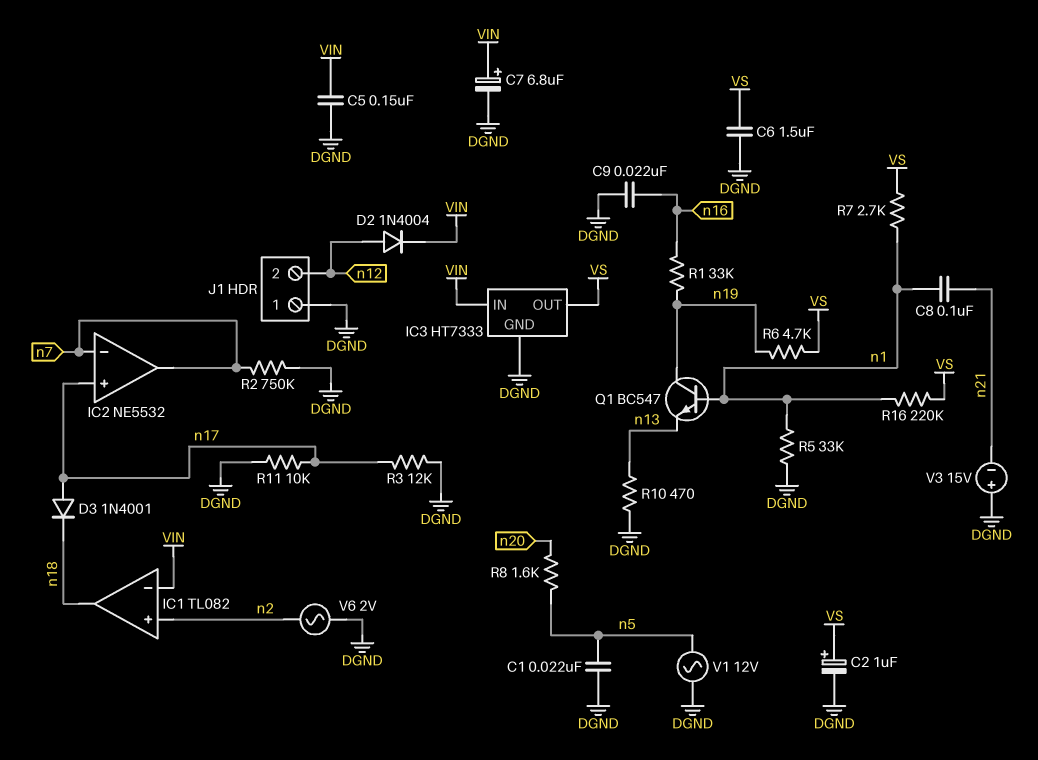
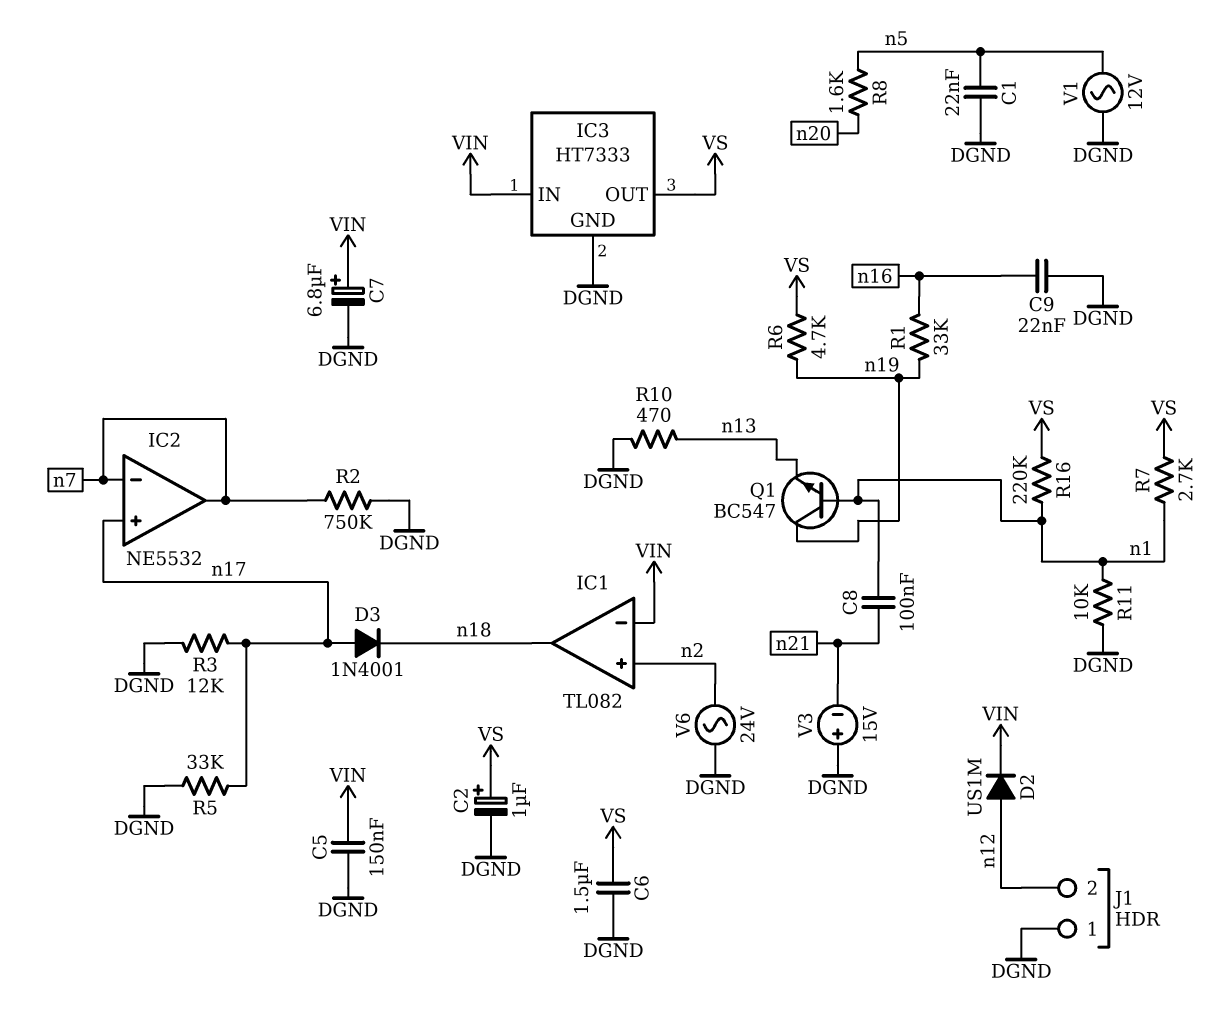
D2: diode 1N4004 (A n12, K VIN) -> diode US1M (A n12, K VIN)
R5: 33k (DGND, n1) -> 33k (DGND, n17)
R11: 10k (DGND, n17) -> 10k (DGND, n1)
V6: AC 2V (DGND, n2) -> AC 24V (DGND, n2)

